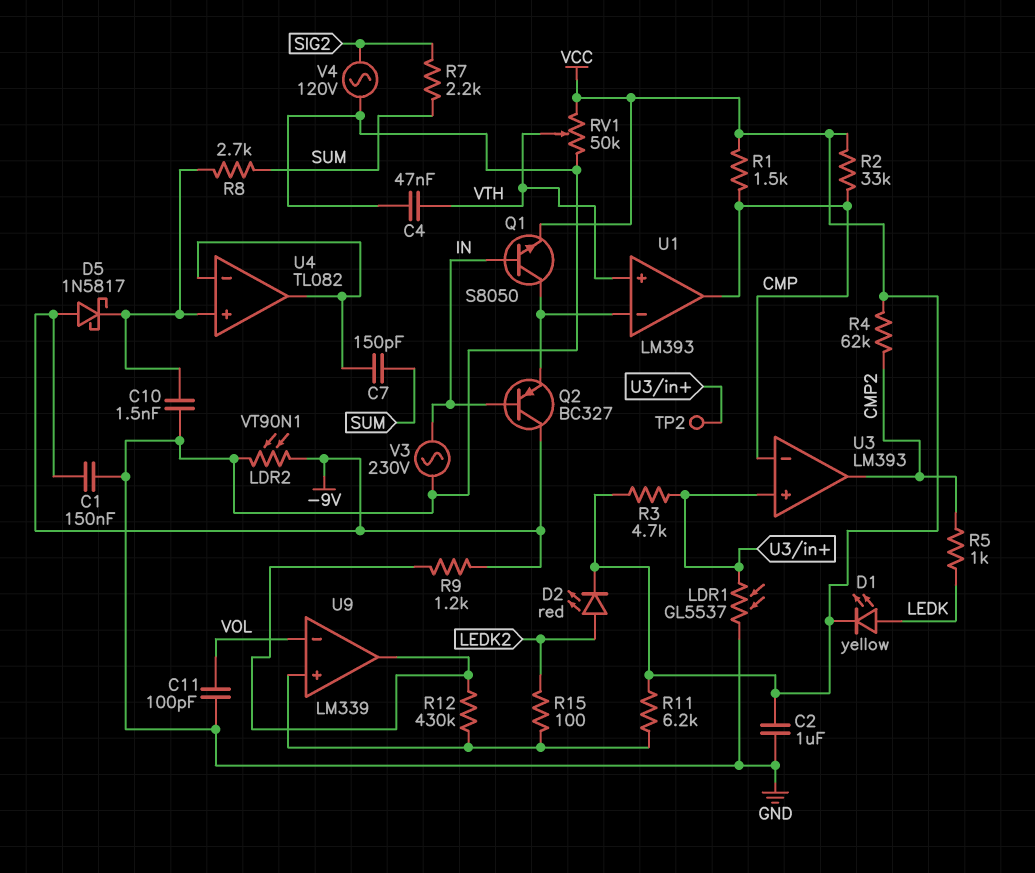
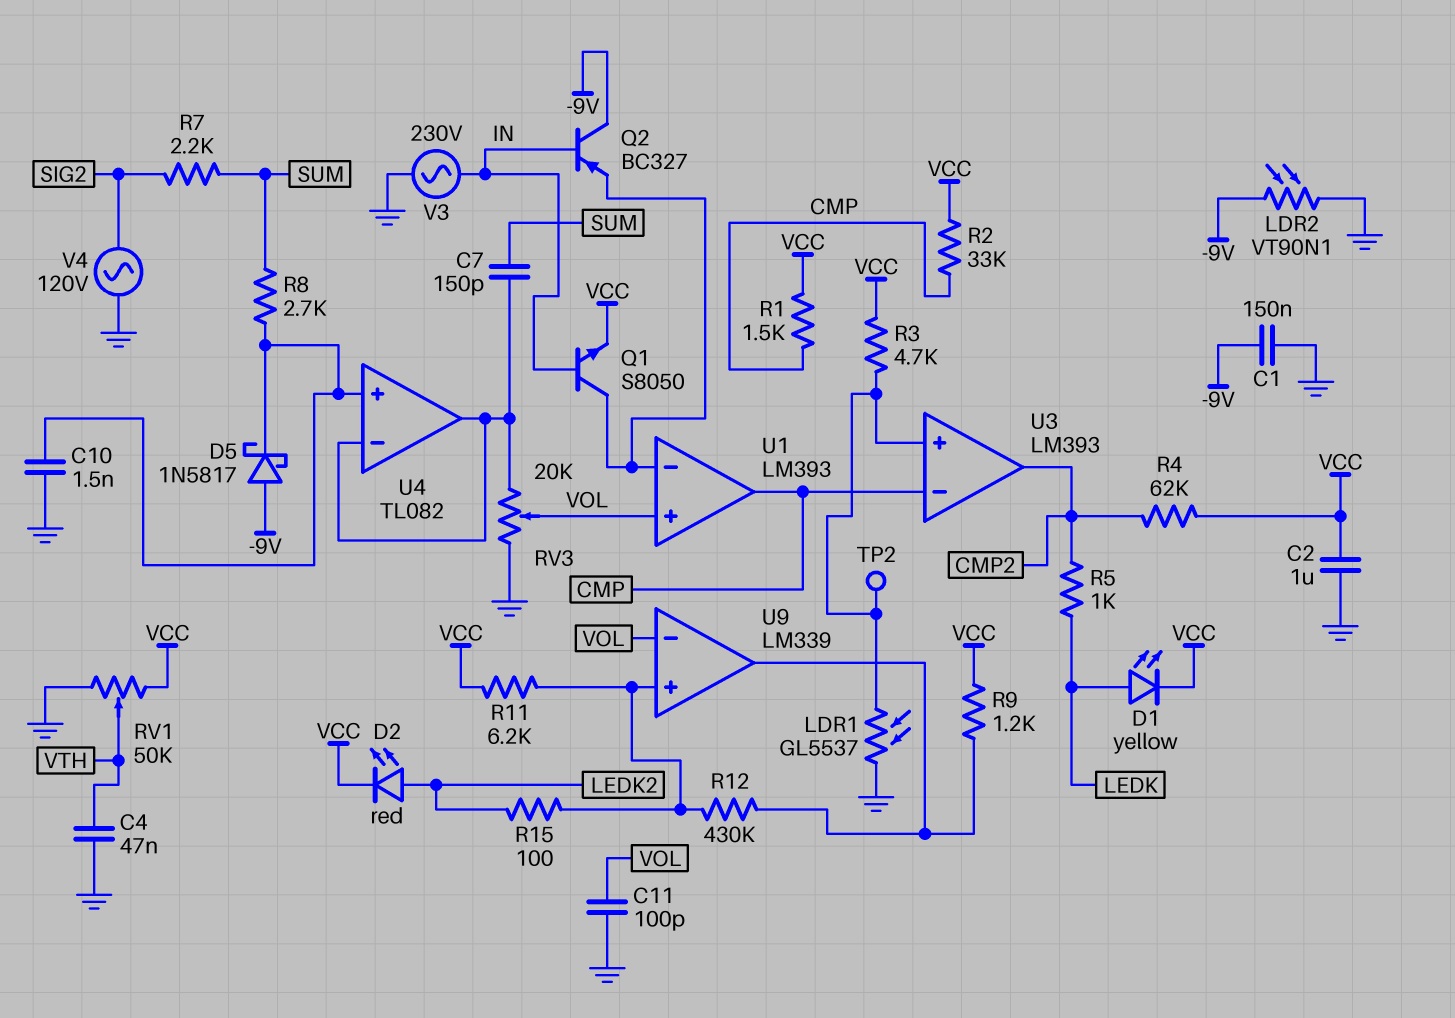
R9: 1.2k (-9V, U9/out) -> 1.2k (U9/out, VCC)
RV3: none -> 20k (GND, U4/in-, wiper VOL)
U1 pin in+: VTH -> VOL

